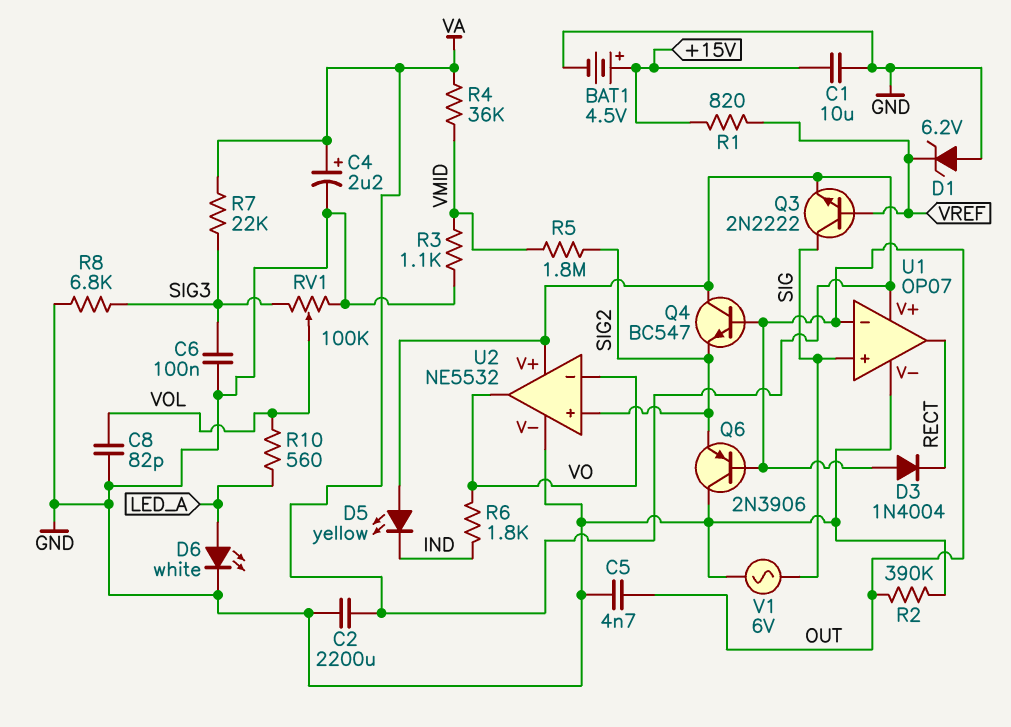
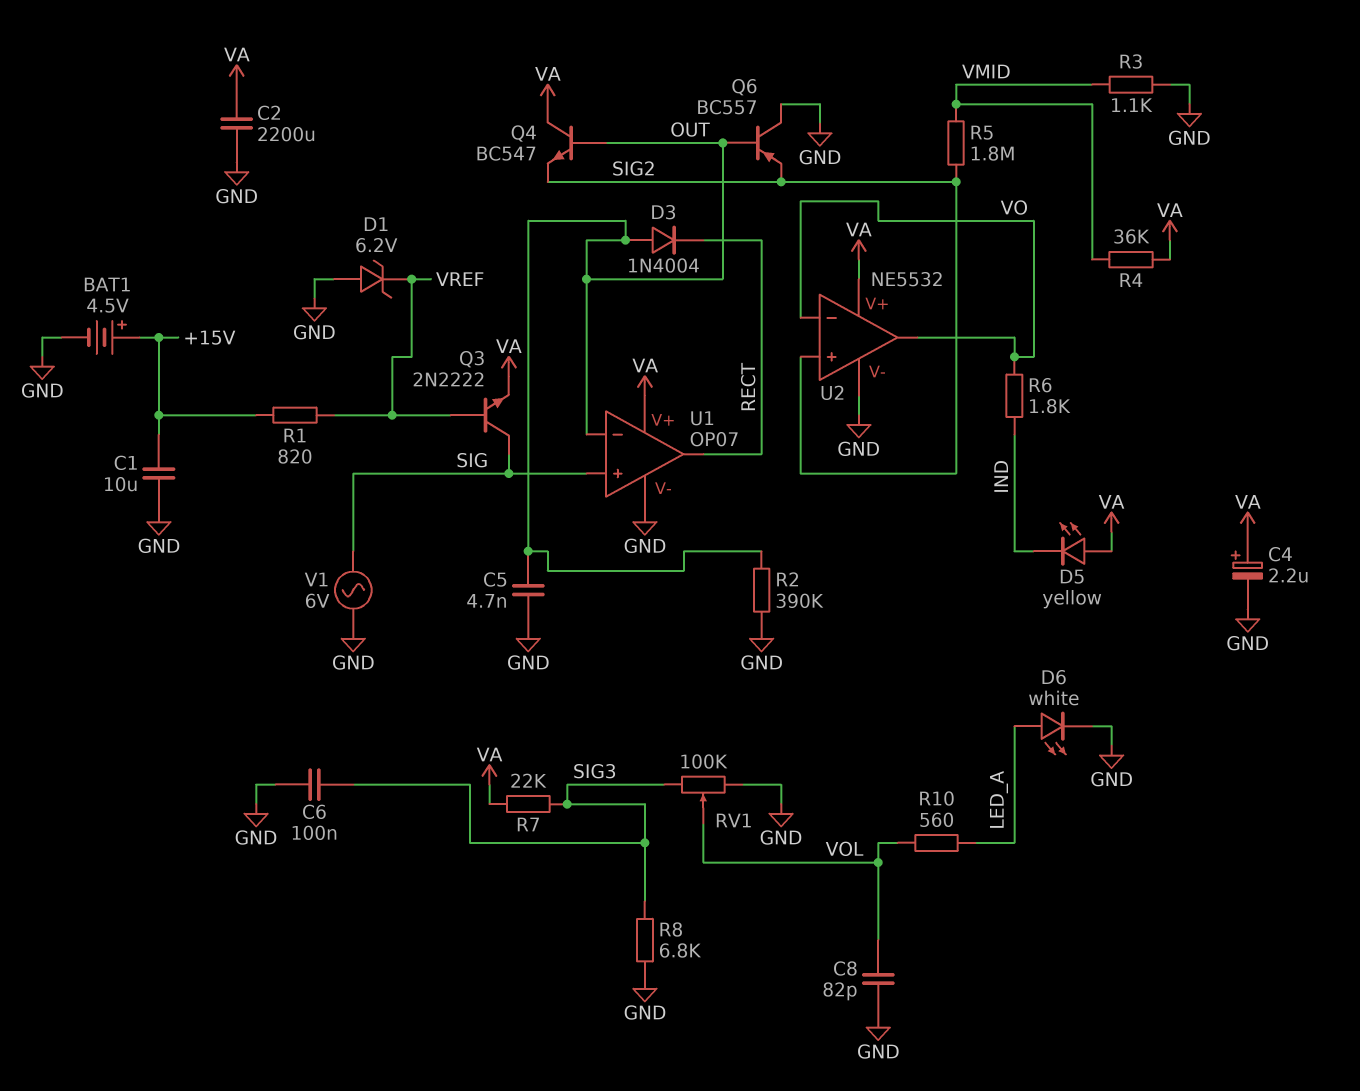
Q6: PNP 2N3906 (B OUT, C GND, E SIG2) -> PNP BC557 (B OUT, C GND, E SIG2)

